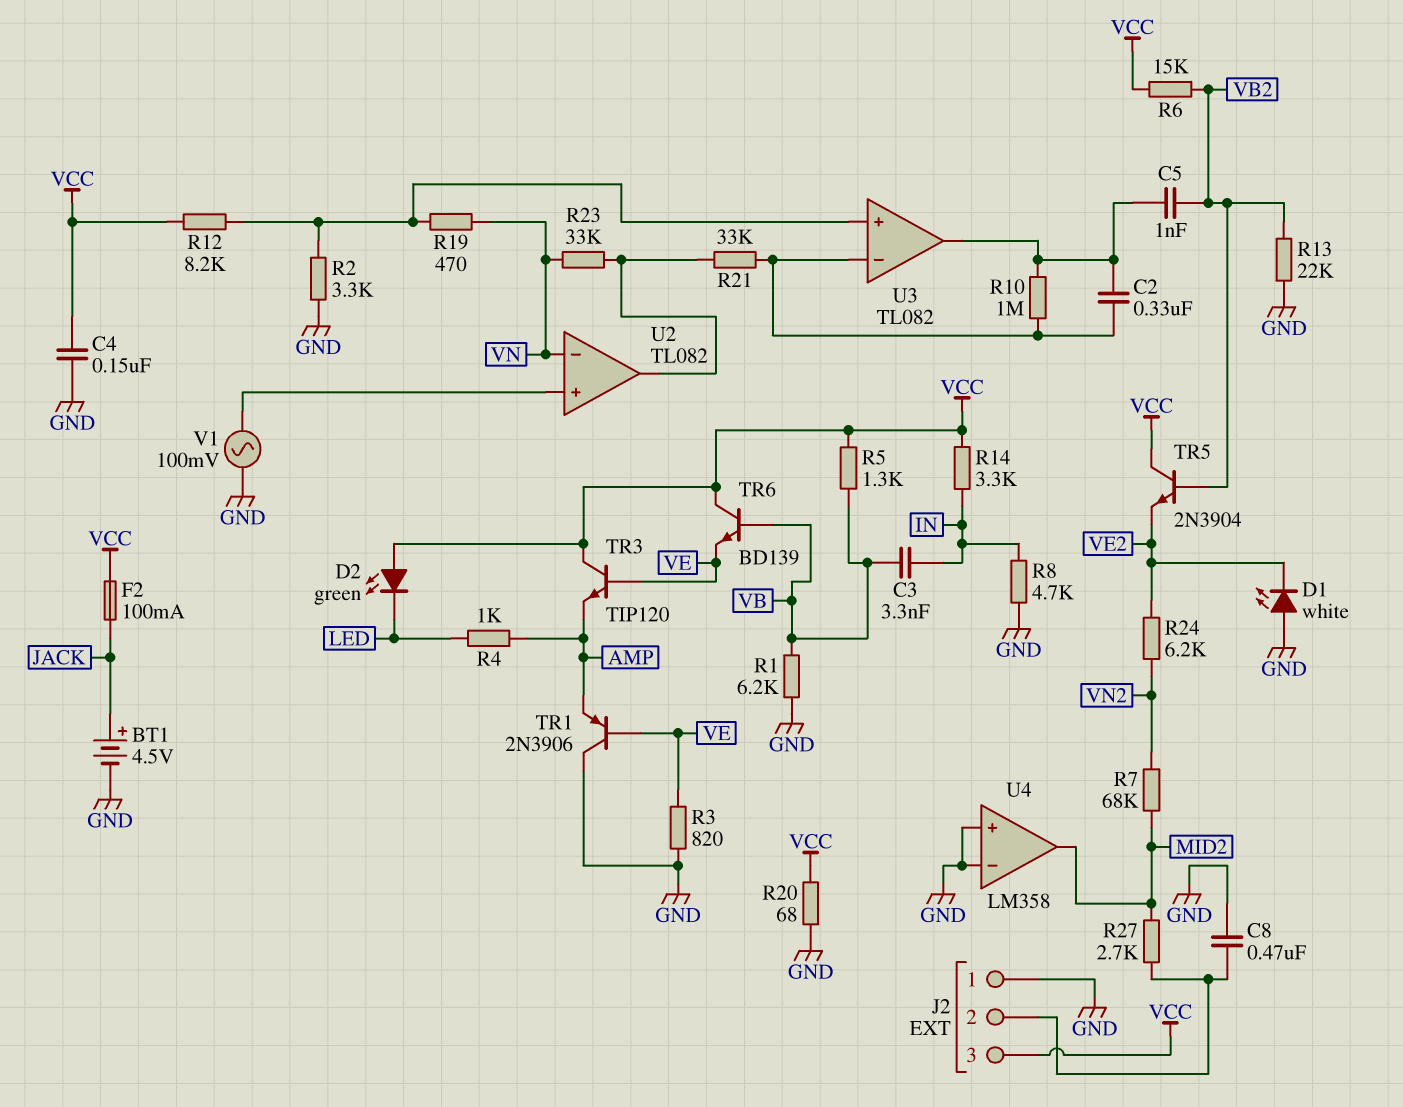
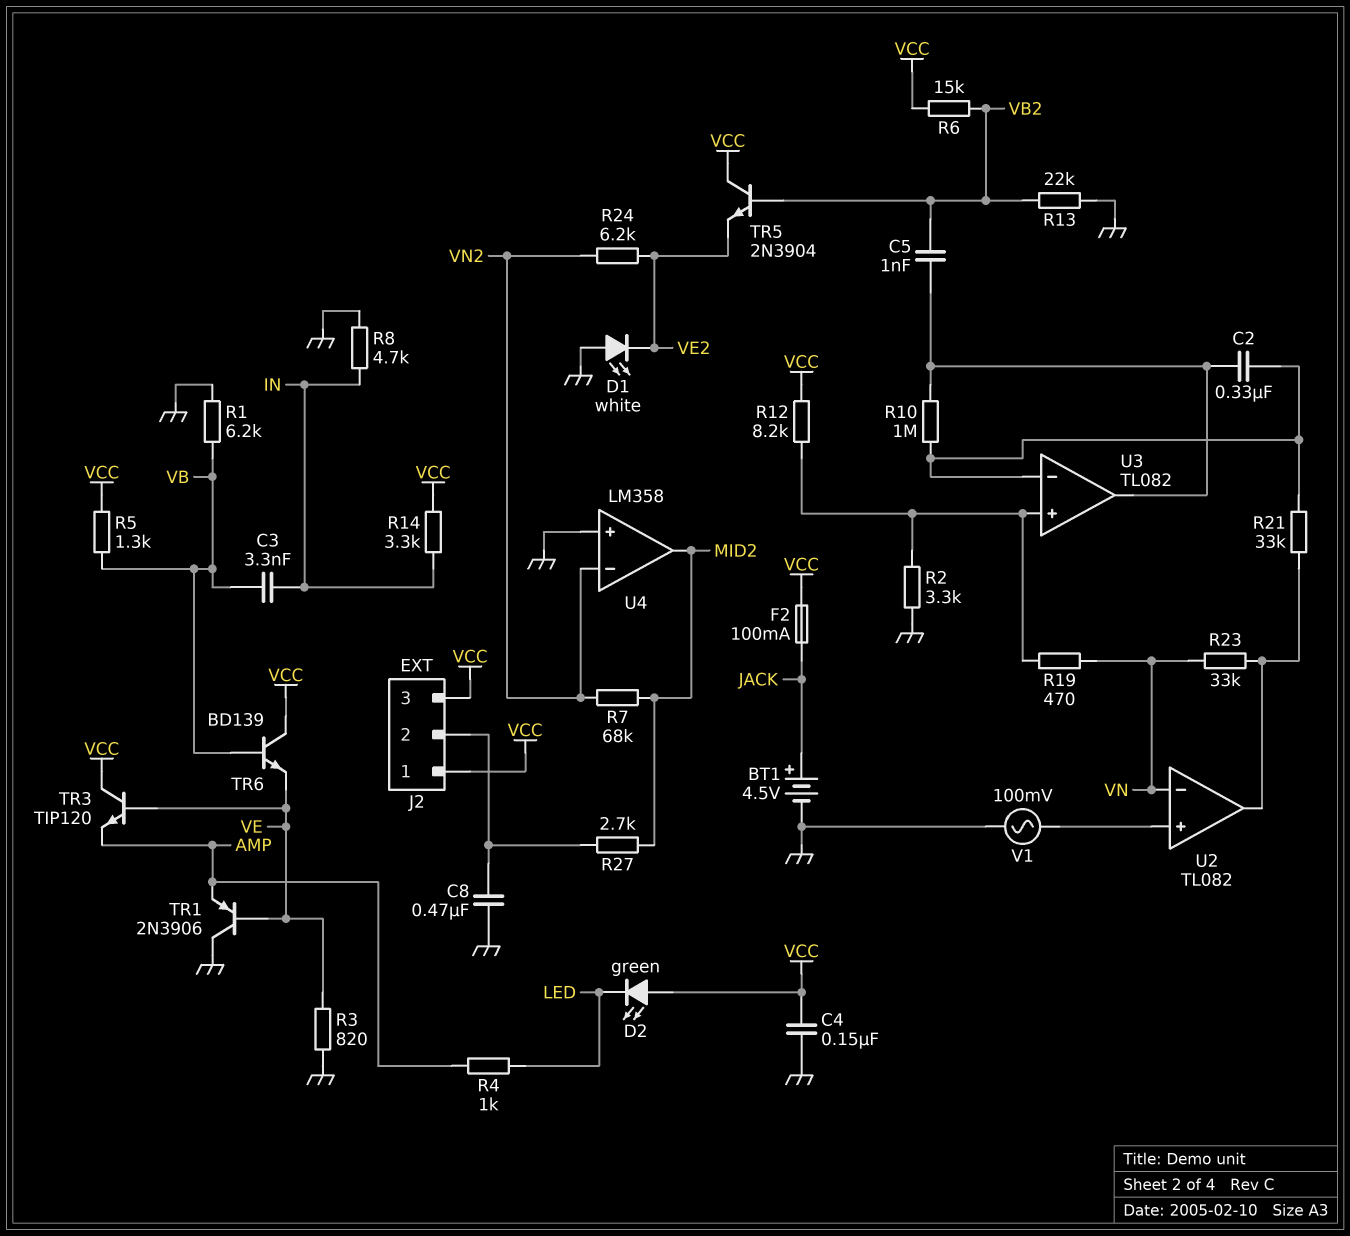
J2 pin 1: GND -> VCC
R20: 68 (GND, VCC) -> none
U4 pin in-: GND -> VN2

